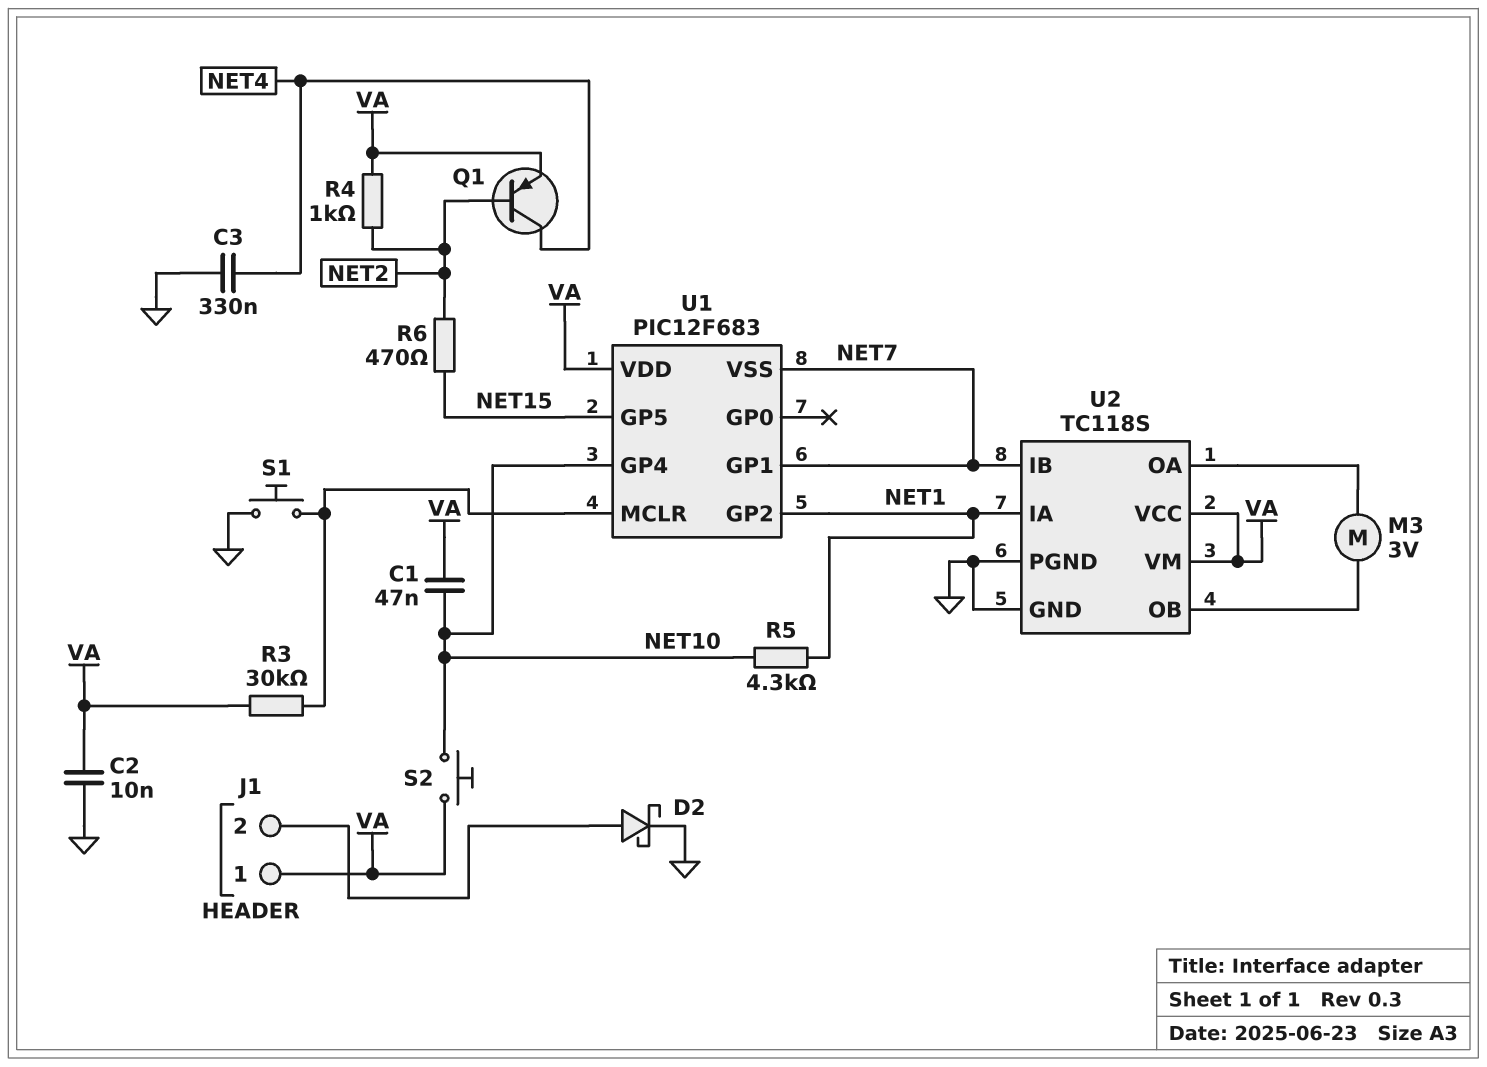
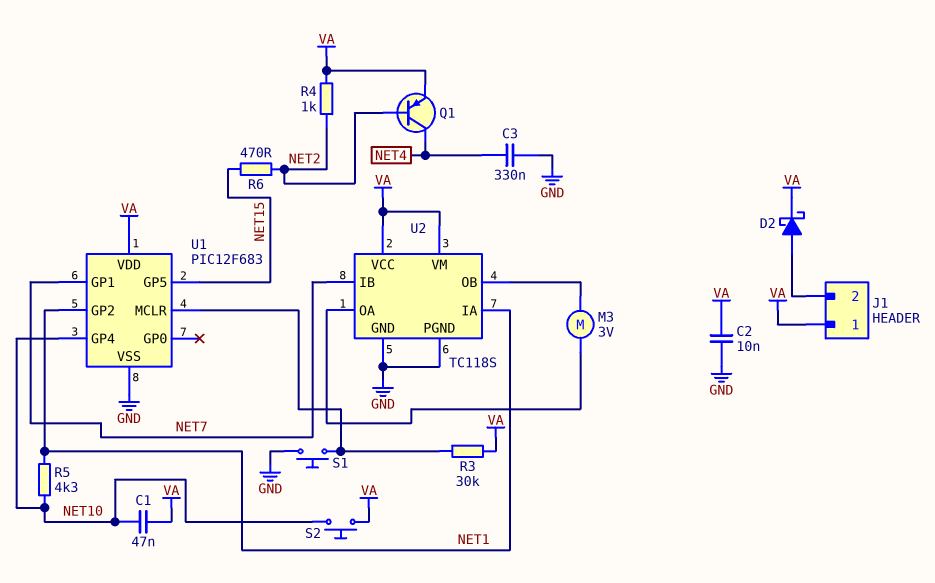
D2: schottky (A J1/2, K GND) -> schottky (A J1/2, K VA)
U1 pin VSS: NET7 -> GND

